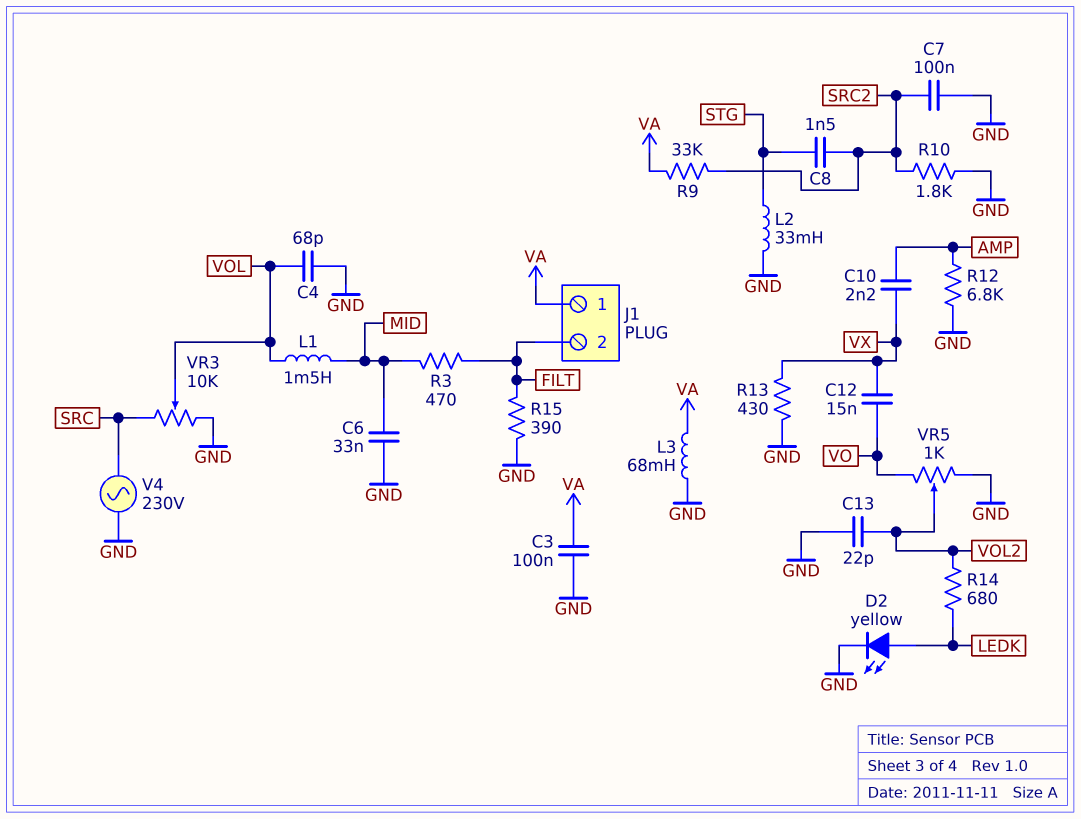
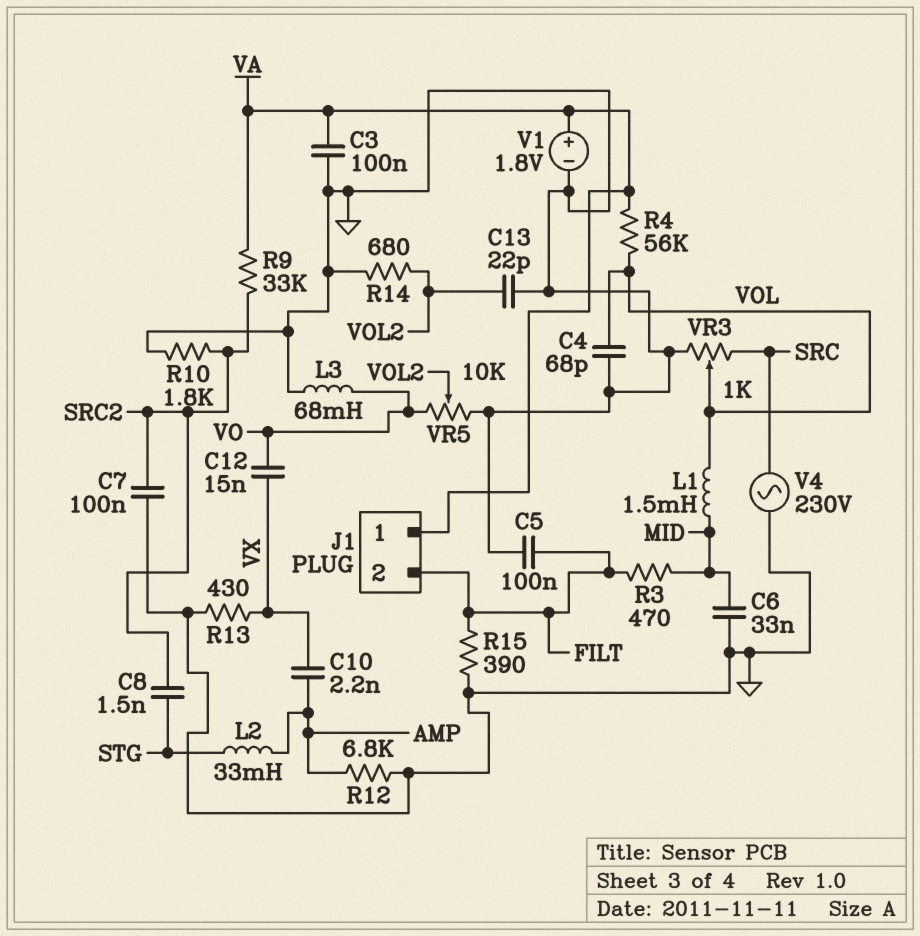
C5: none -> 100nF (FILT, GND)
D2: LED yellow (A LEDK, K GND) -> none
L2: 33mH (GND, STG) -> 33mH (AMP, STG)
L3: 68mH (GND, VA) -> 68mH (GND, VO)
R4: none -> 56k (VA, VOL)
R14: 680 (LEDK, VOL2) -> 680 (GND, VOL2)
V1: none -> 1.8V (plus VA, minus GND)
VR3: 10k (GND, SRC, wiper VOL) -> 1k (GND, SRC, wiper VOL)
VR5: 1k (GND, VO, wiper VOL2) -> 10k (GND, VO, wiper VOL2)

